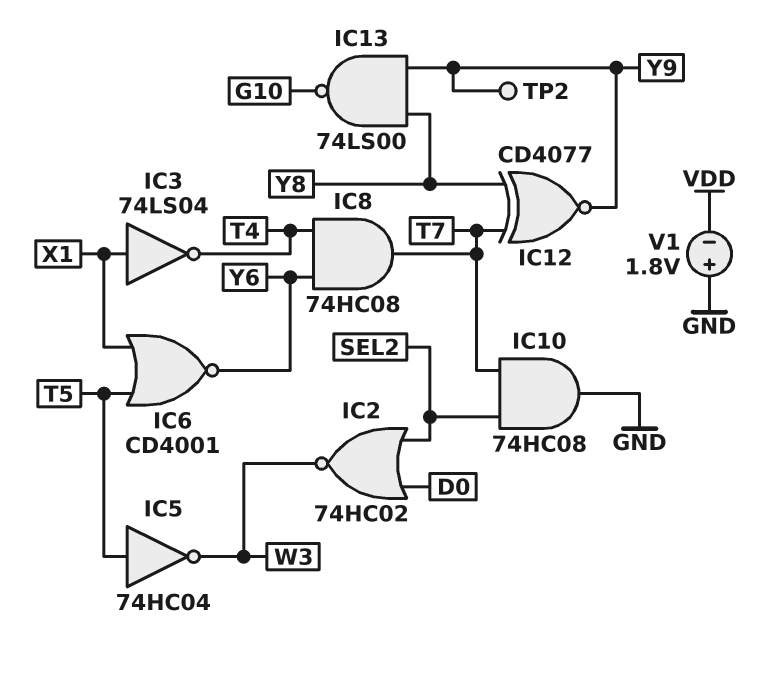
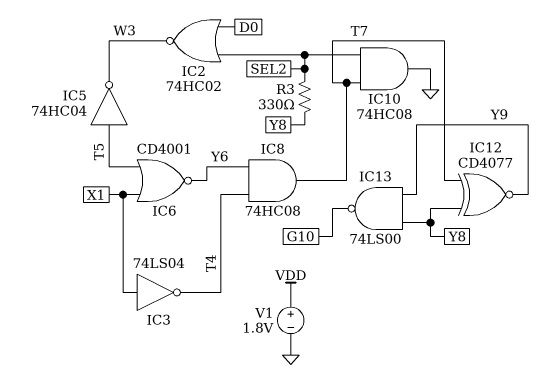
R3: none -> 330 (SEL2, Y8)
TP2: test point (Y9) -> none
V1: 1.8V (plus GND, minus VDD) -> 1.8V (plus VDD, minus GND)

